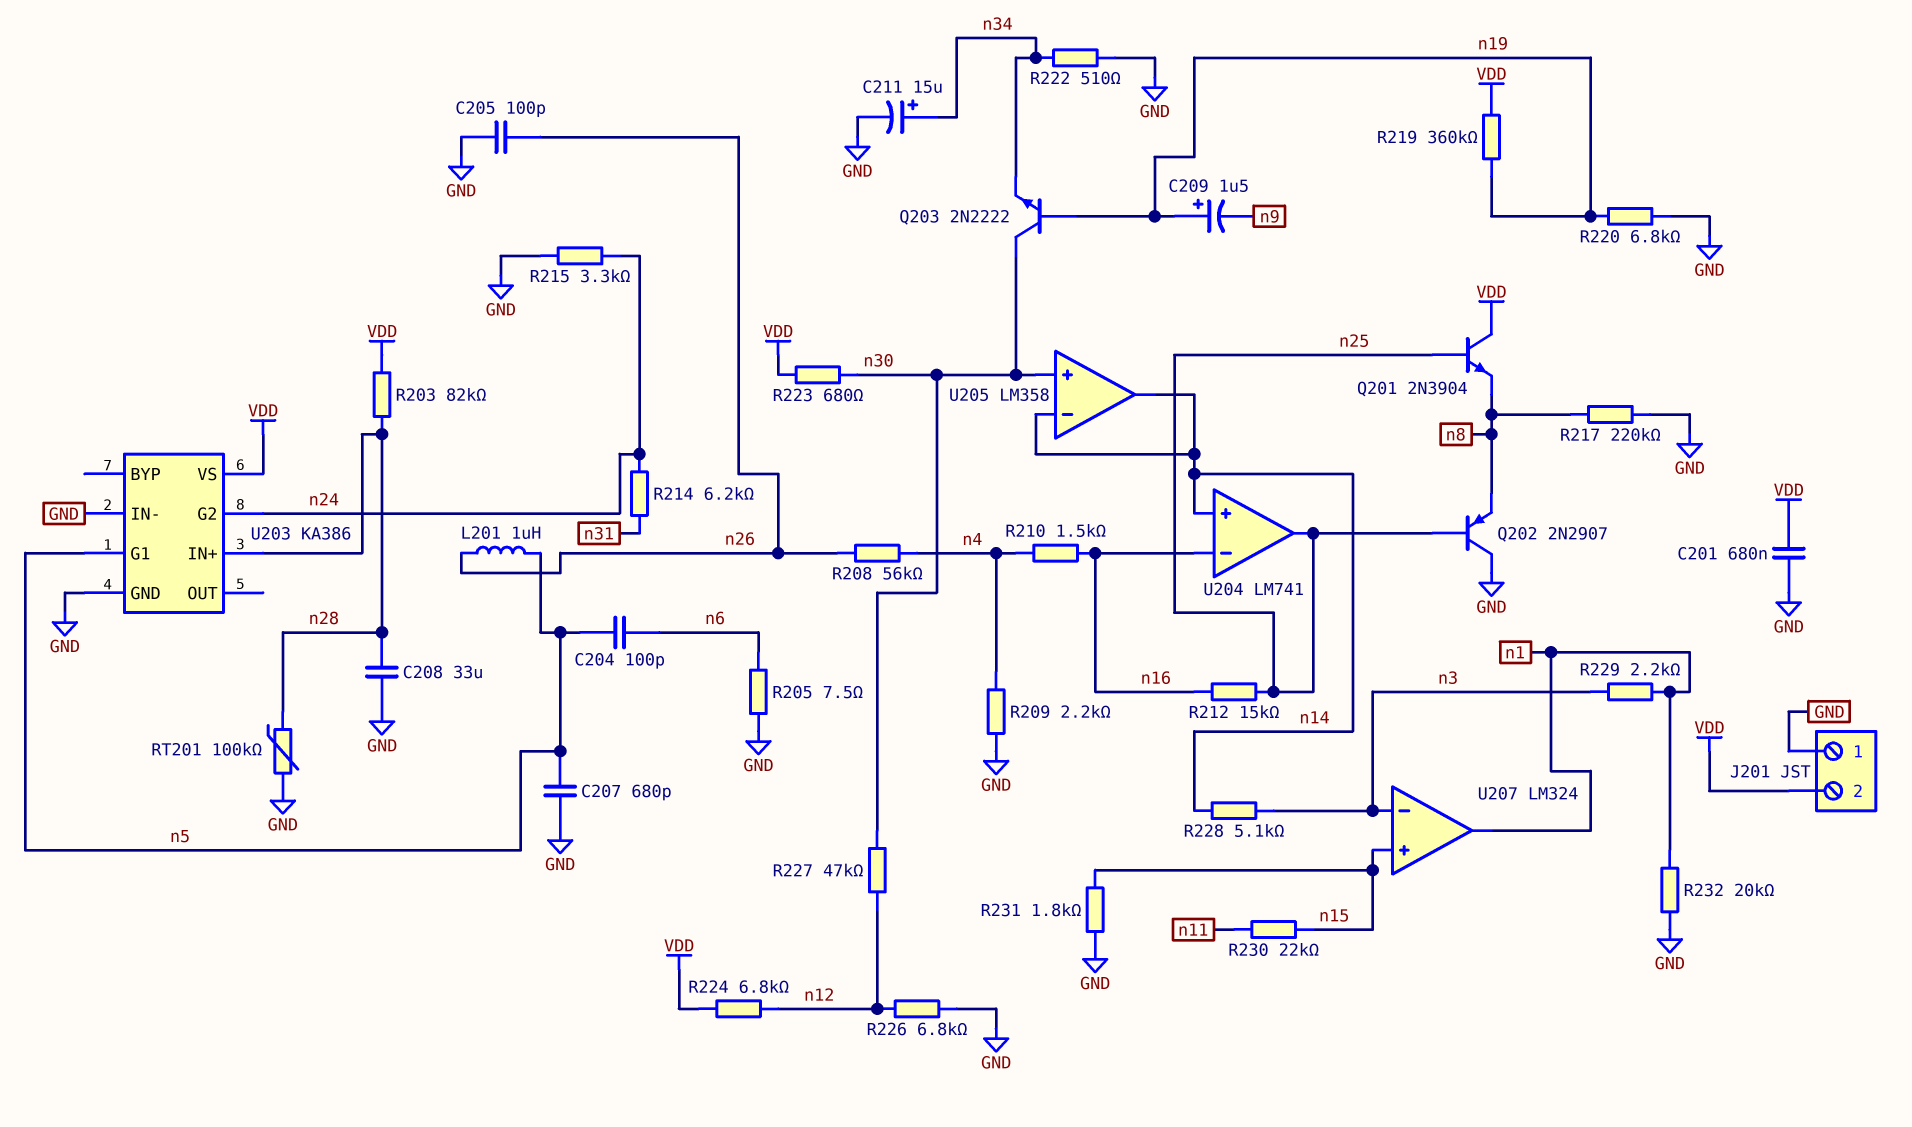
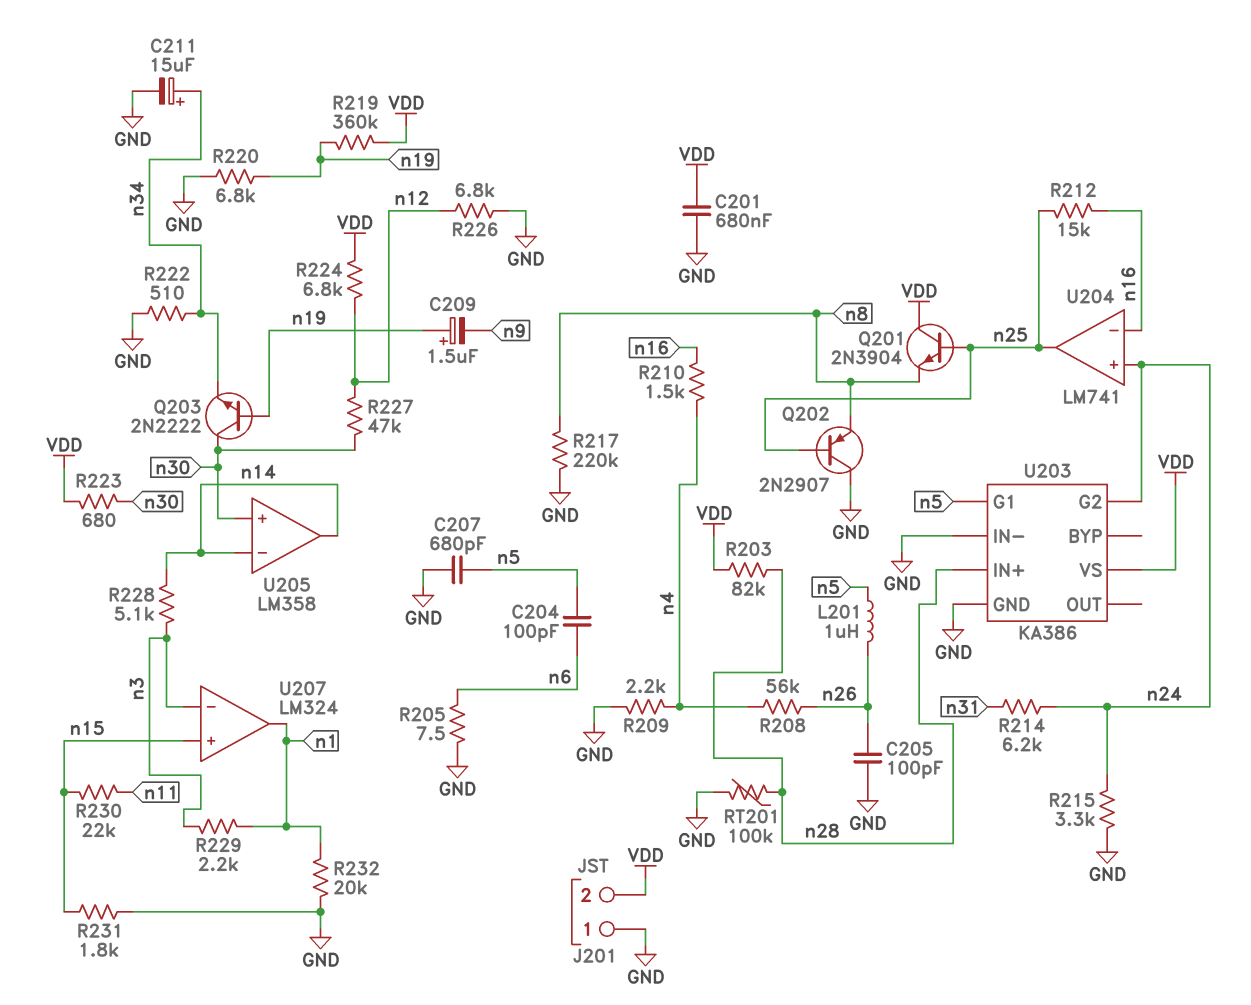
C208: 33uF (GND, n28) -> none
U204 pin in+: n14 -> n24

